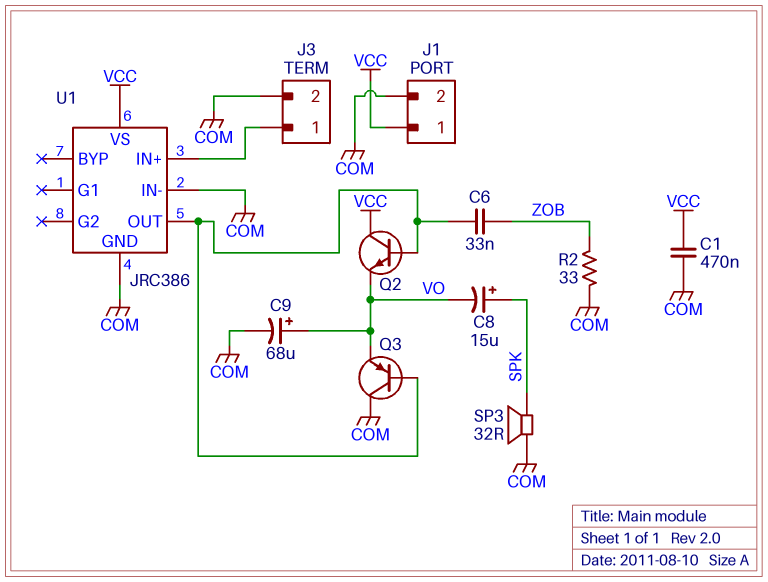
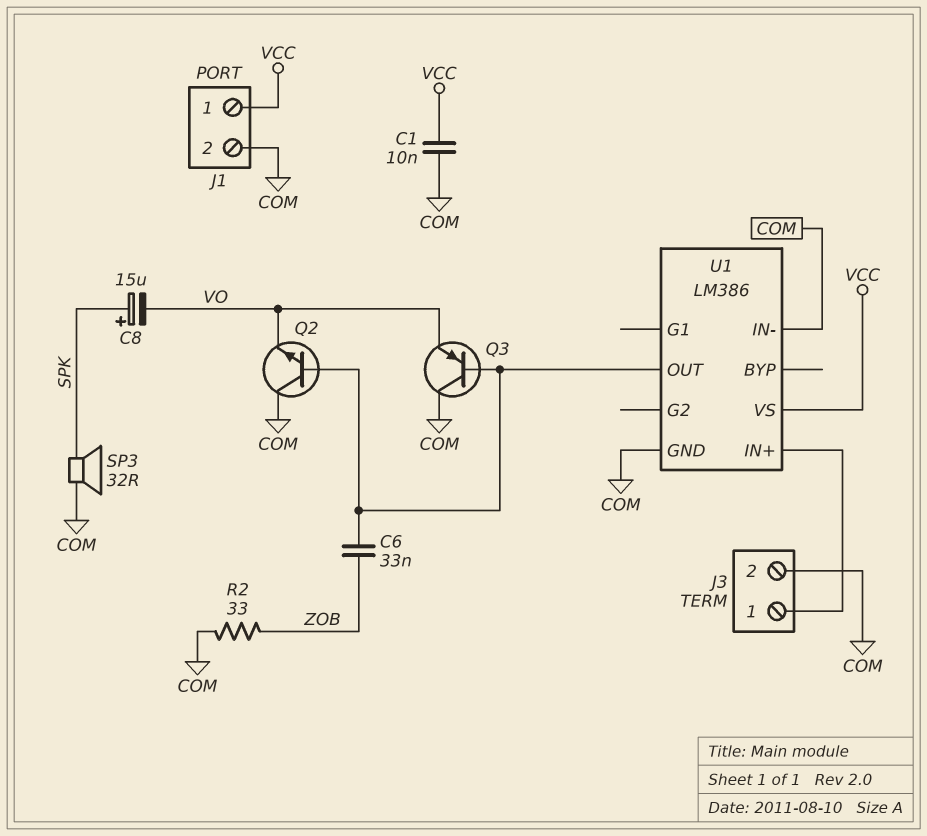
C1: 470nF (COM, VCC) -> 10nF (COM, VCC)
C9: 68uF (plus VO, minus COM) -> none
Q2: NPN (B U1/OUT, C VCC, E VO) -> NPN (B U1/OUT, C COM, E VO)
U1: JRC386 -> LM386

